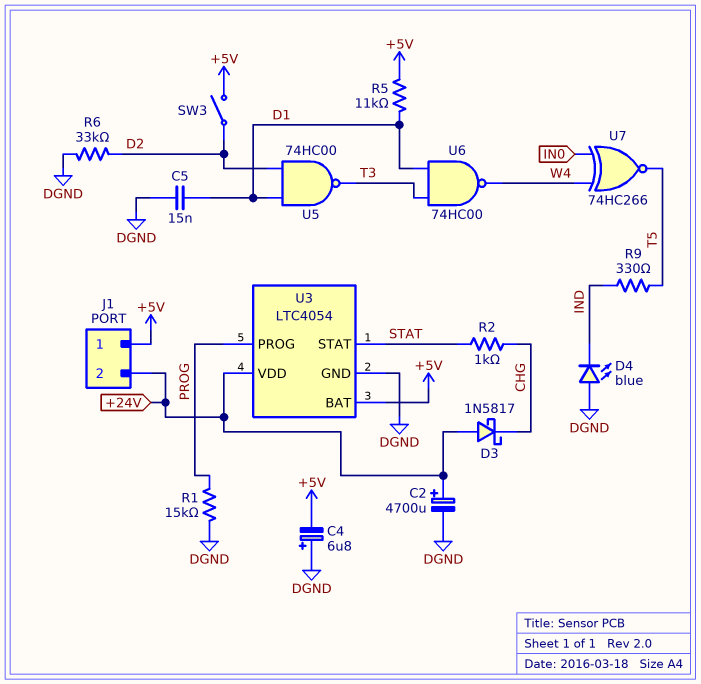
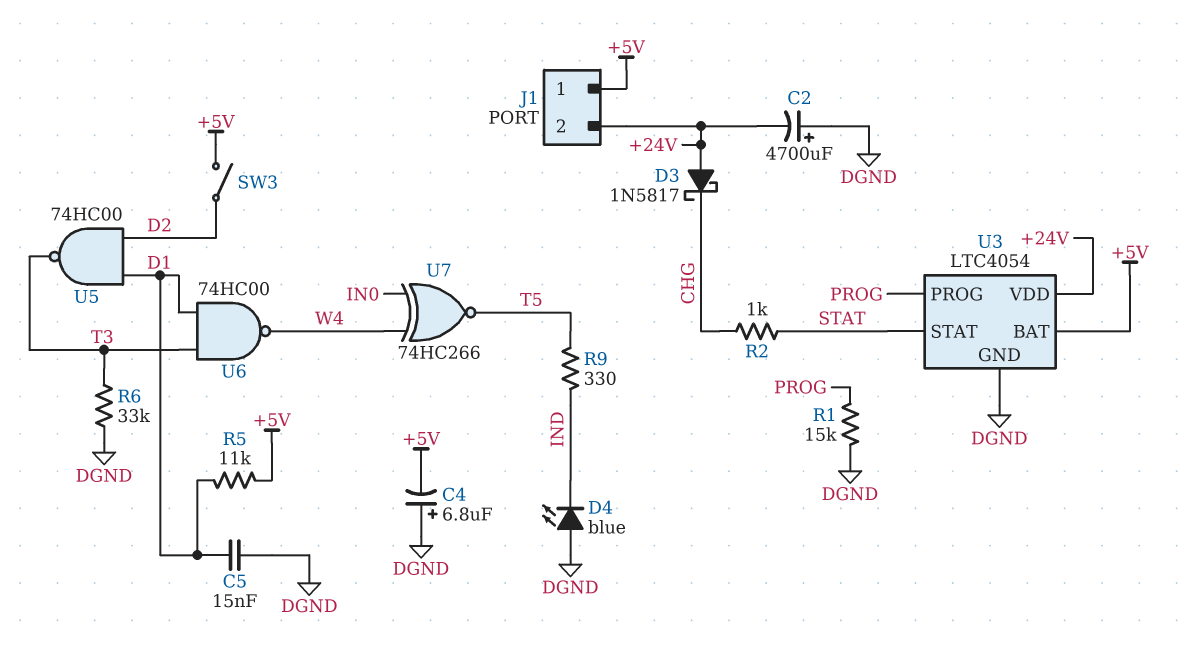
C2: 4700uF (plus +24V, minus DGND) -> 4700uF (plus DGND, minus +24V)
R6: 33k (D2, DGND) -> 33k (DGND, T3)

